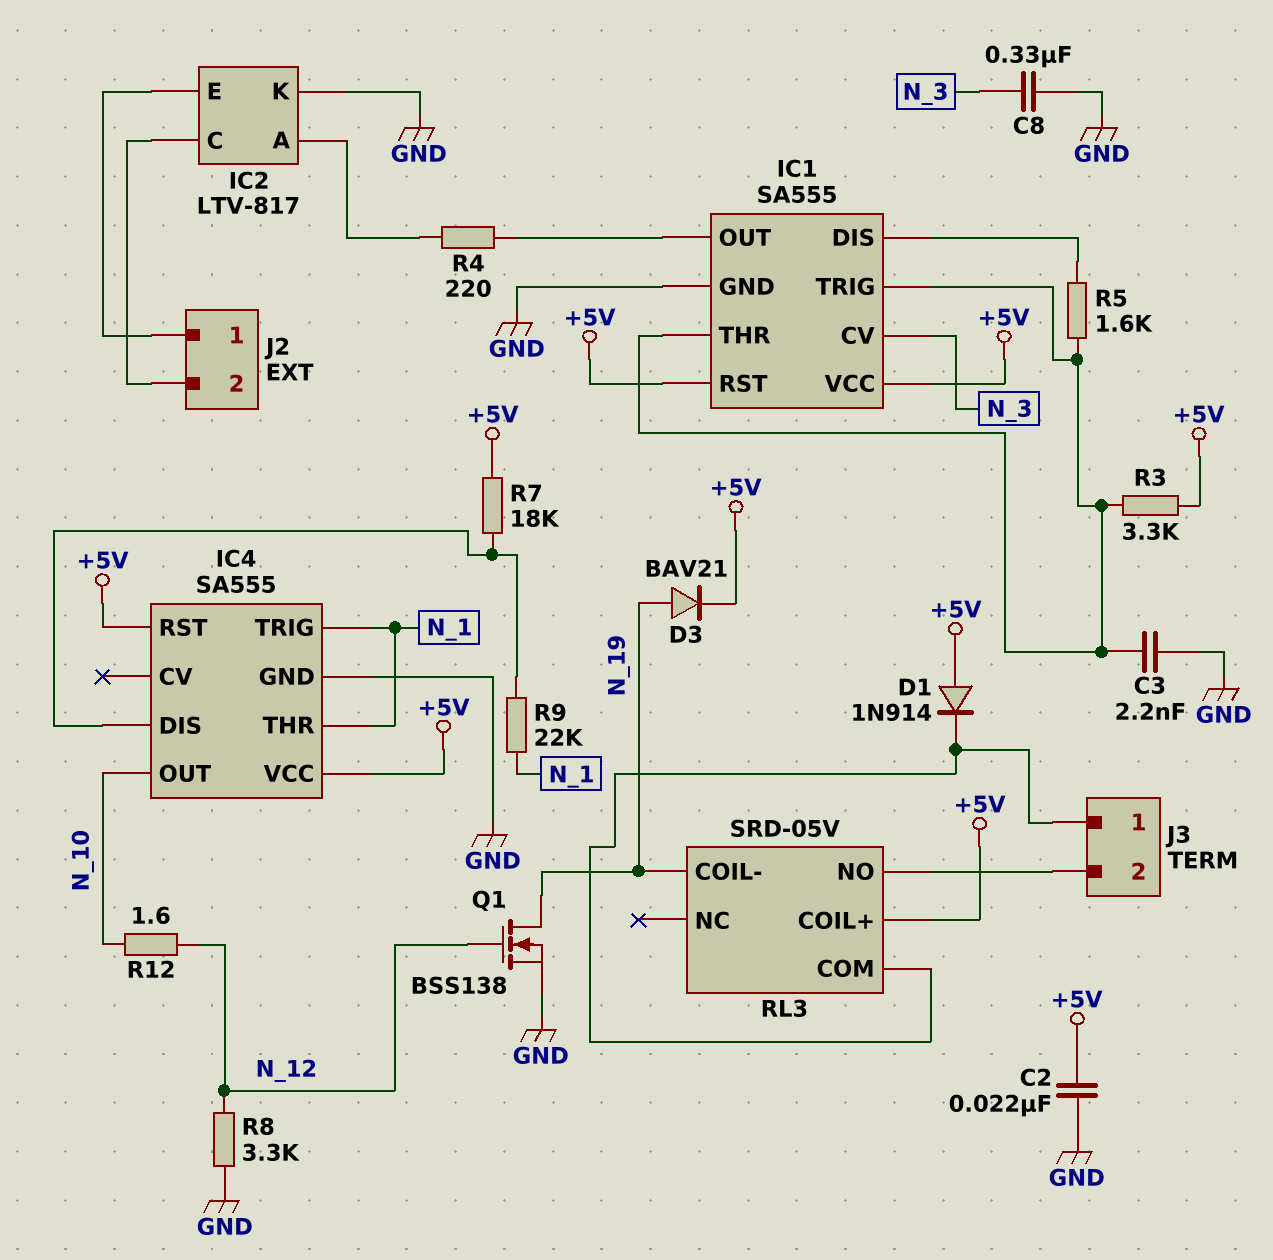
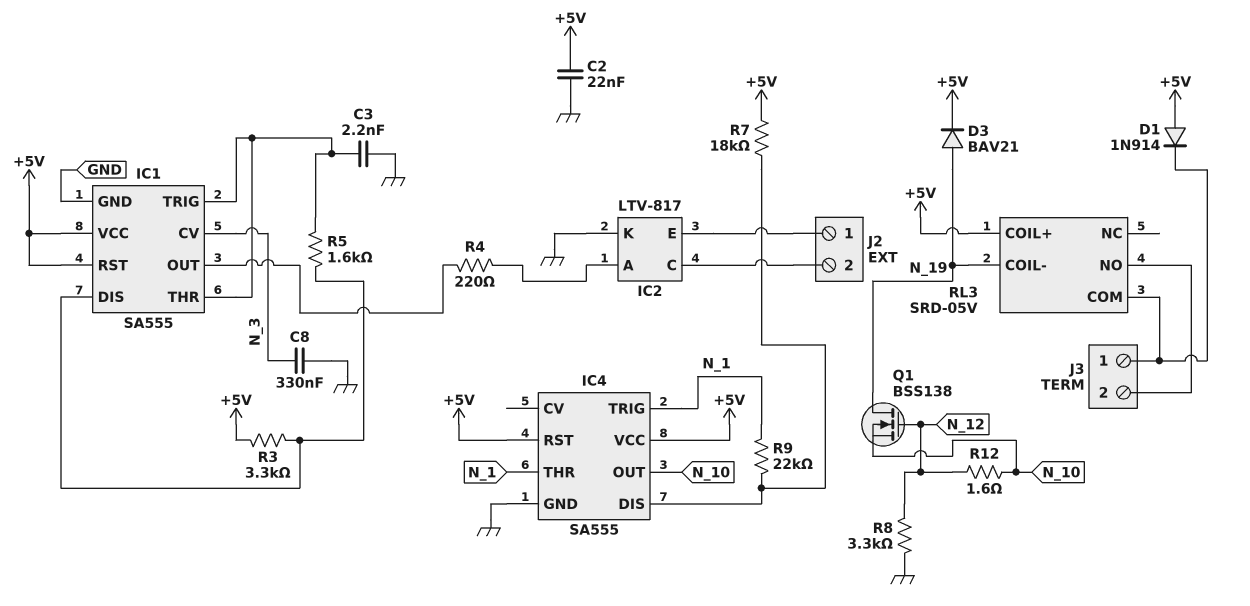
Q1: NMOS BSS138 (G N_12, D N_19, S GND) -> NMOS BSS138 (G N_12, D N_19, S N_10)
R3: 3.3k (+5V, IC1/THR) -> 3.3k (+5V, IC1/DIS)

